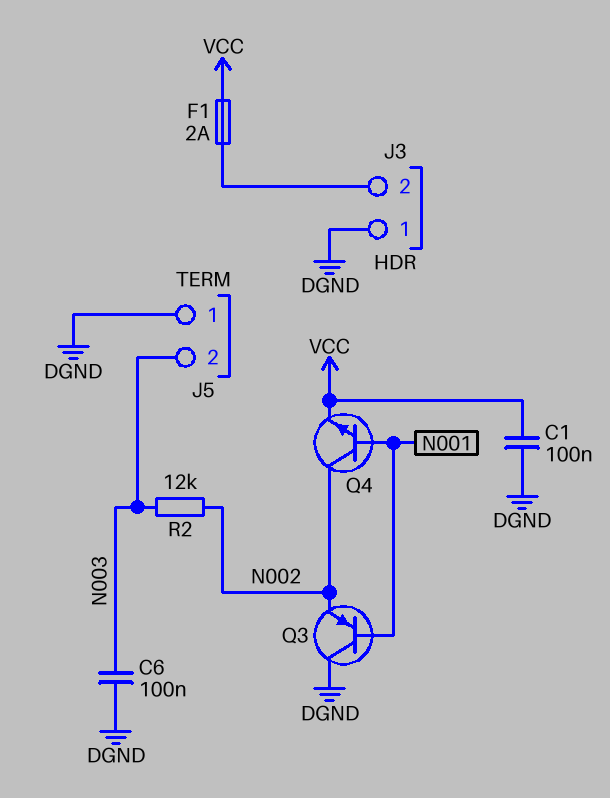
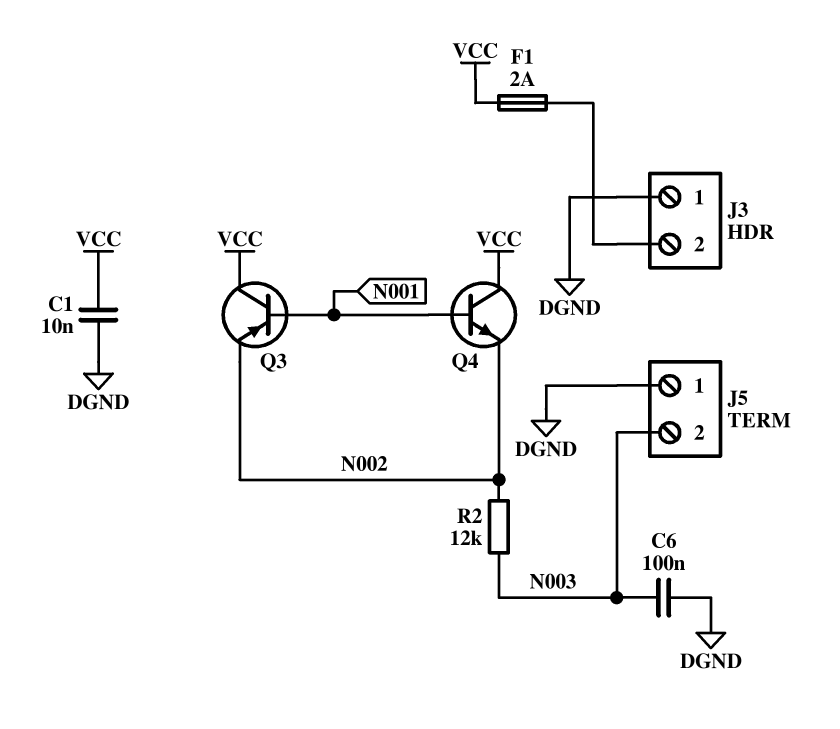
C1: 100nF (DGND, VCC) -> 10nF (DGND, VCC)
Q3: PNP (B N001, C DGND, E N002) -> PNP (B N001, C VCC, E N002)
Q4: NPN (B N001, C N002, E VCC) -> NPN (B N001, C VCC, E N002)

